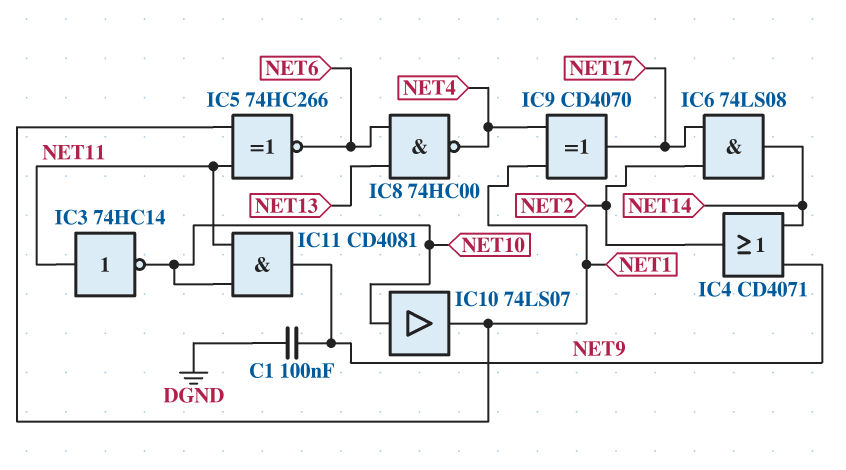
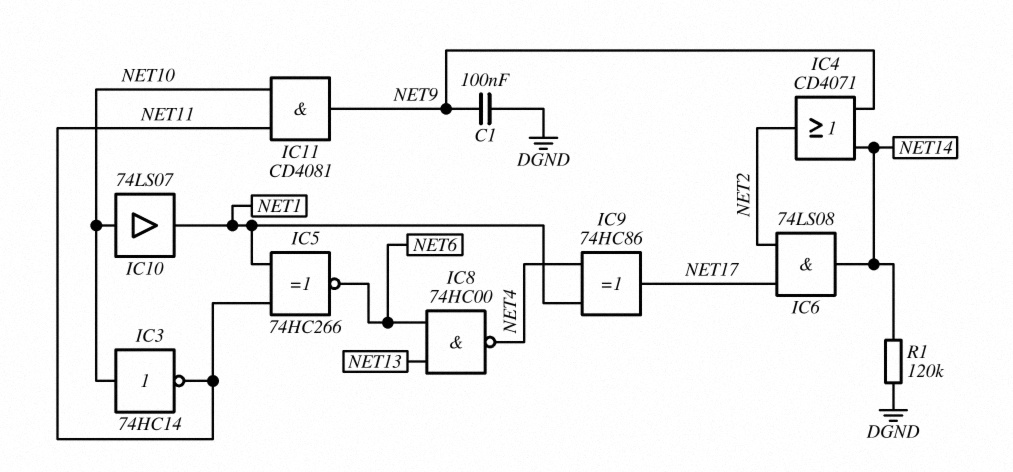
IC3: NOT 74HC14 (in NET11, out NET10) -> NOT 74HC14 (in NET10, out NET11)
IC9: XOR CD4070 (in NET1, in NET4, out NET17) -> XOR 74HC86 (in NET1, in NET4, out NET17)
R1: none -> 120k (DGND, NET14)

